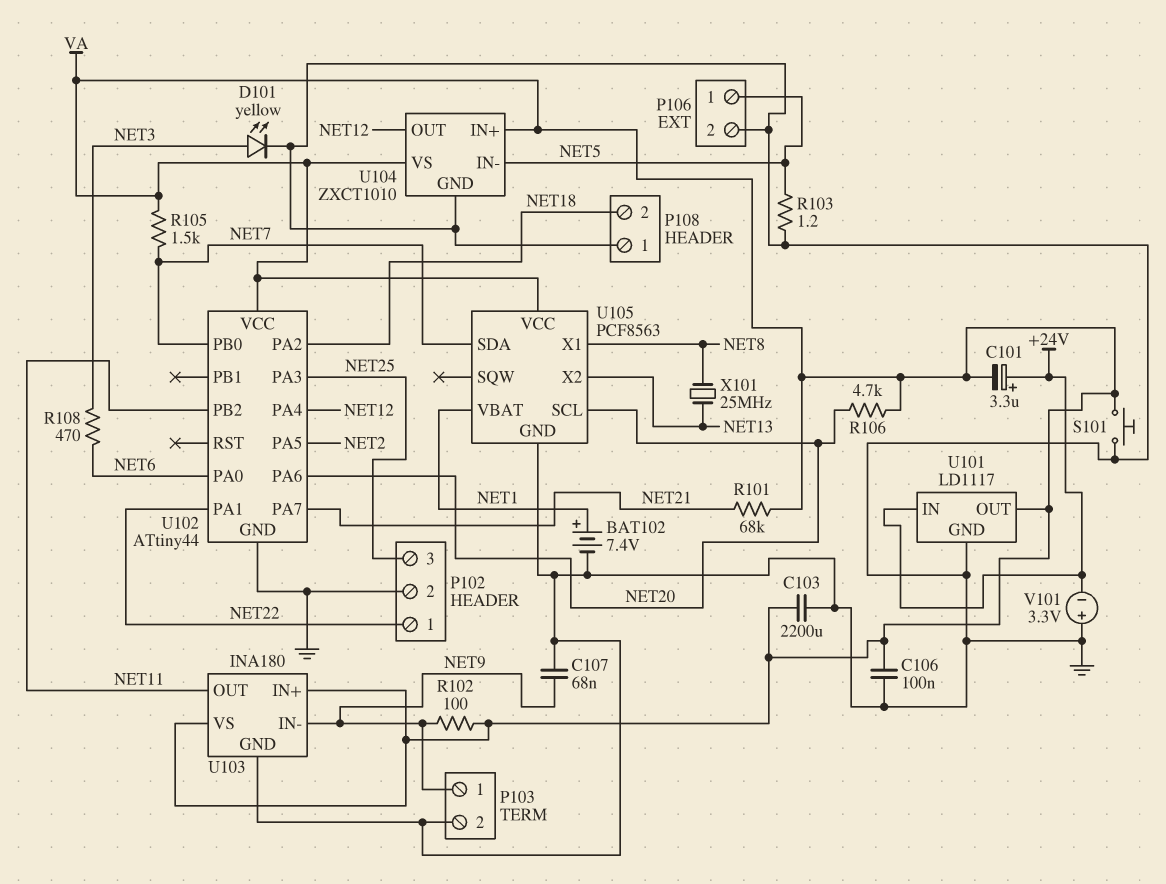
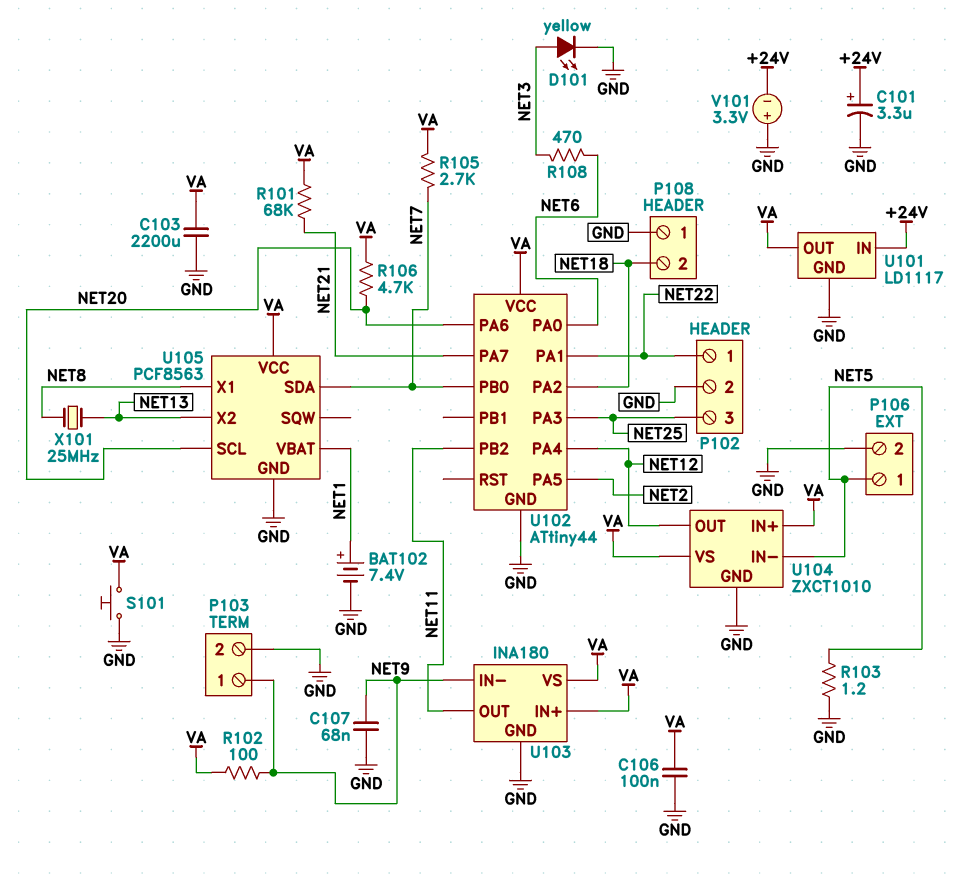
C101: 3.3uF (plus +24V, minus VA) -> 3.3uF (plus +24V, minus GND)
R105: 1.5k (NET7, VA) -> 2.7k (NET7, VA)

